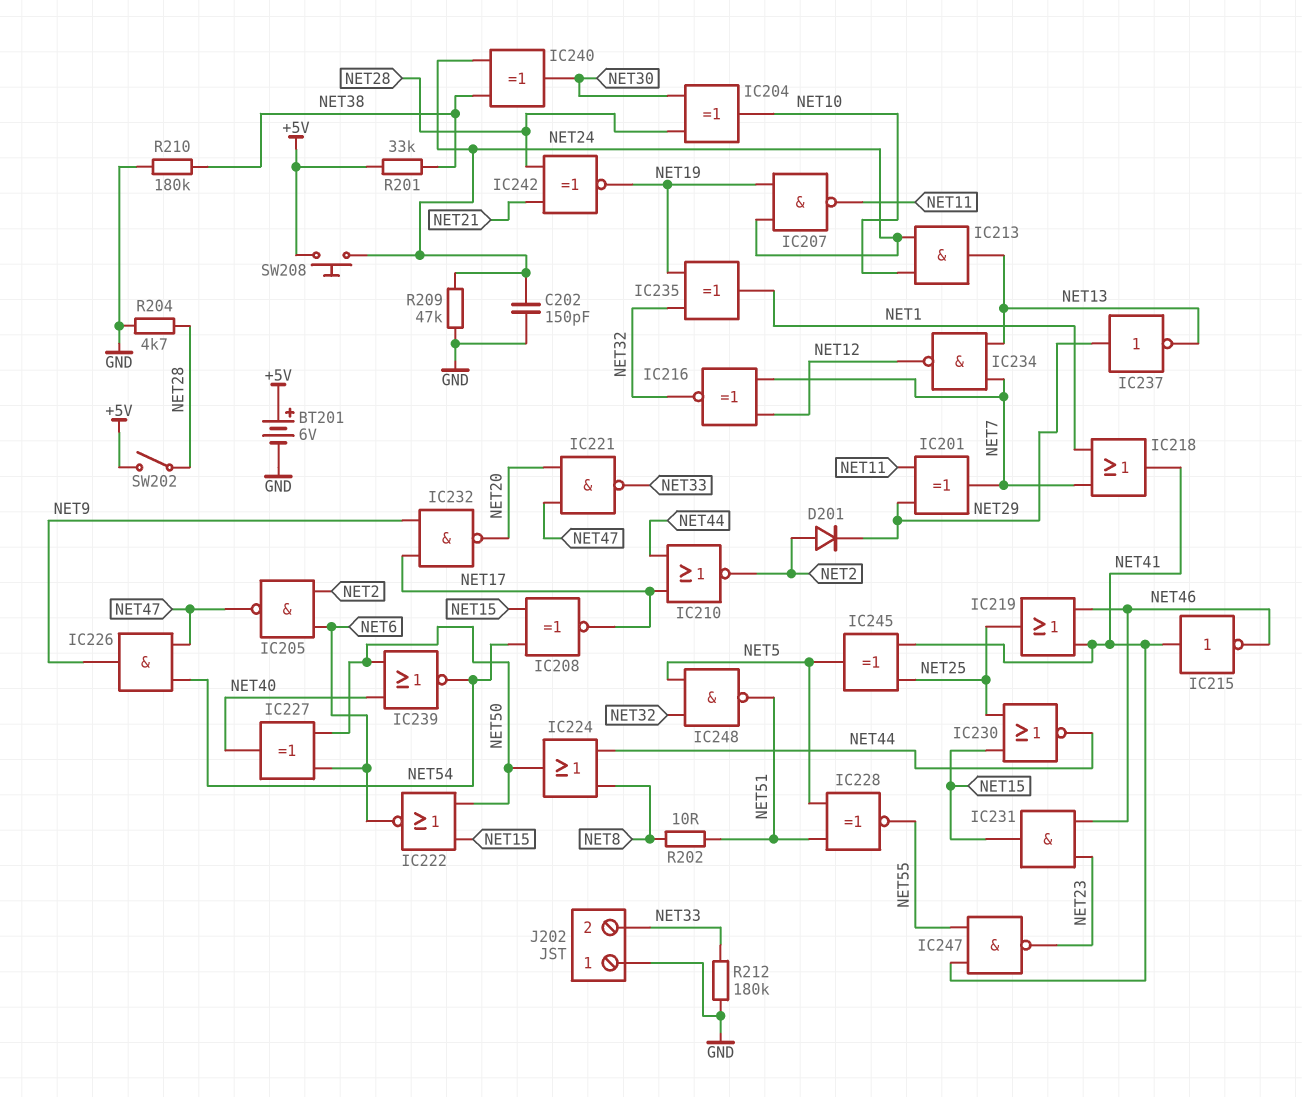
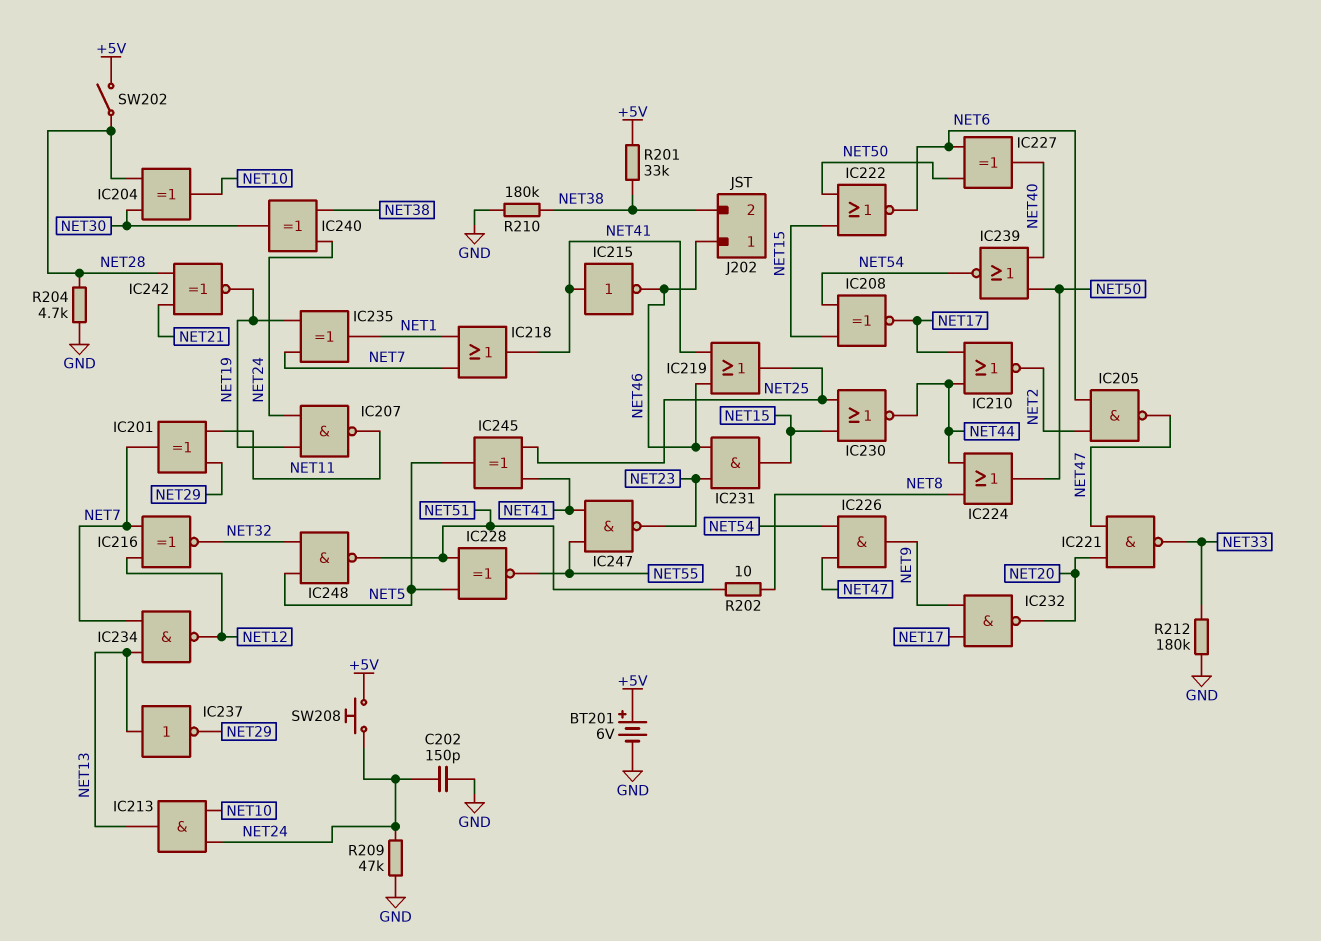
D201: diode (A NET2, K NET29) -> none
IC235: XOR (in NET19, in NET32, out NET1) -> XOR (in NET7, in NET19, out NET1)
IC237: NOT (in NET29, out NET13) -> NOT (in NET13, out NET29)
J202 pin 1: GND -> NET46
J202 pin 2: NET33 -> NET38

